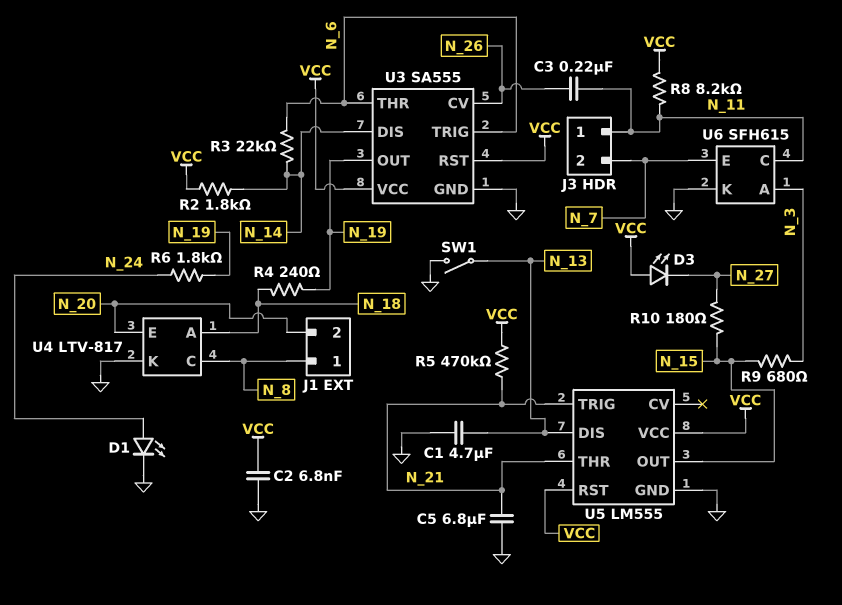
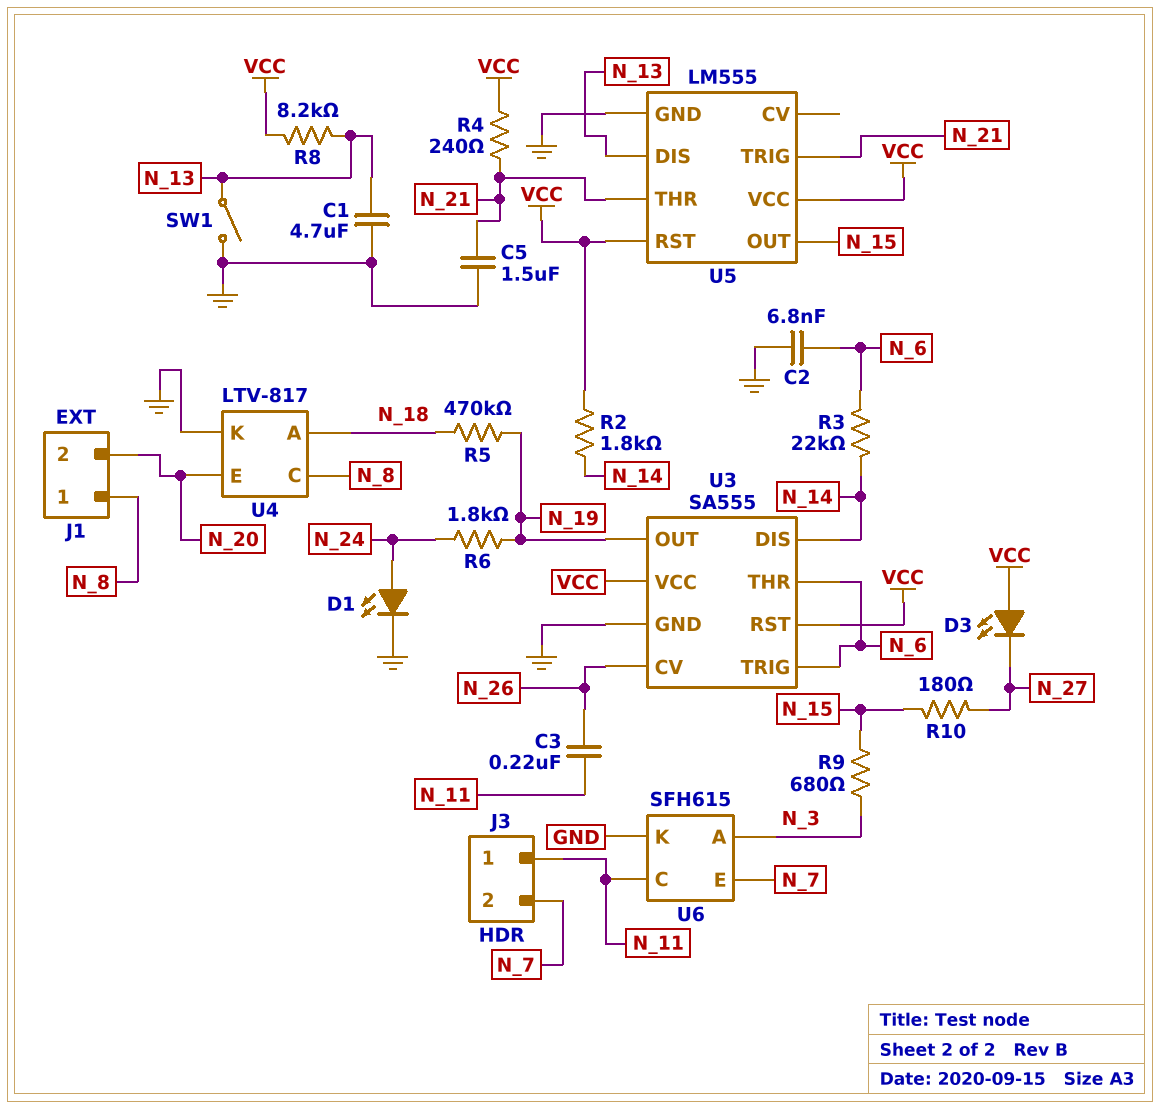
C2: 6.8nF (GND, VCC) -> 6.8nF (GND, N_6)
C5: 6.8uF (GND, N_21) -> 1.5uF (GND, N_21)
R4: 240 (N_18, N_19) -> 240 (N_21, VCC)
R5: 470k (N_21, VCC) -> 470k (N_18, N_19)
R8: 8.2k (N_11, VCC) -> 8.2k (N_13, VCC)

